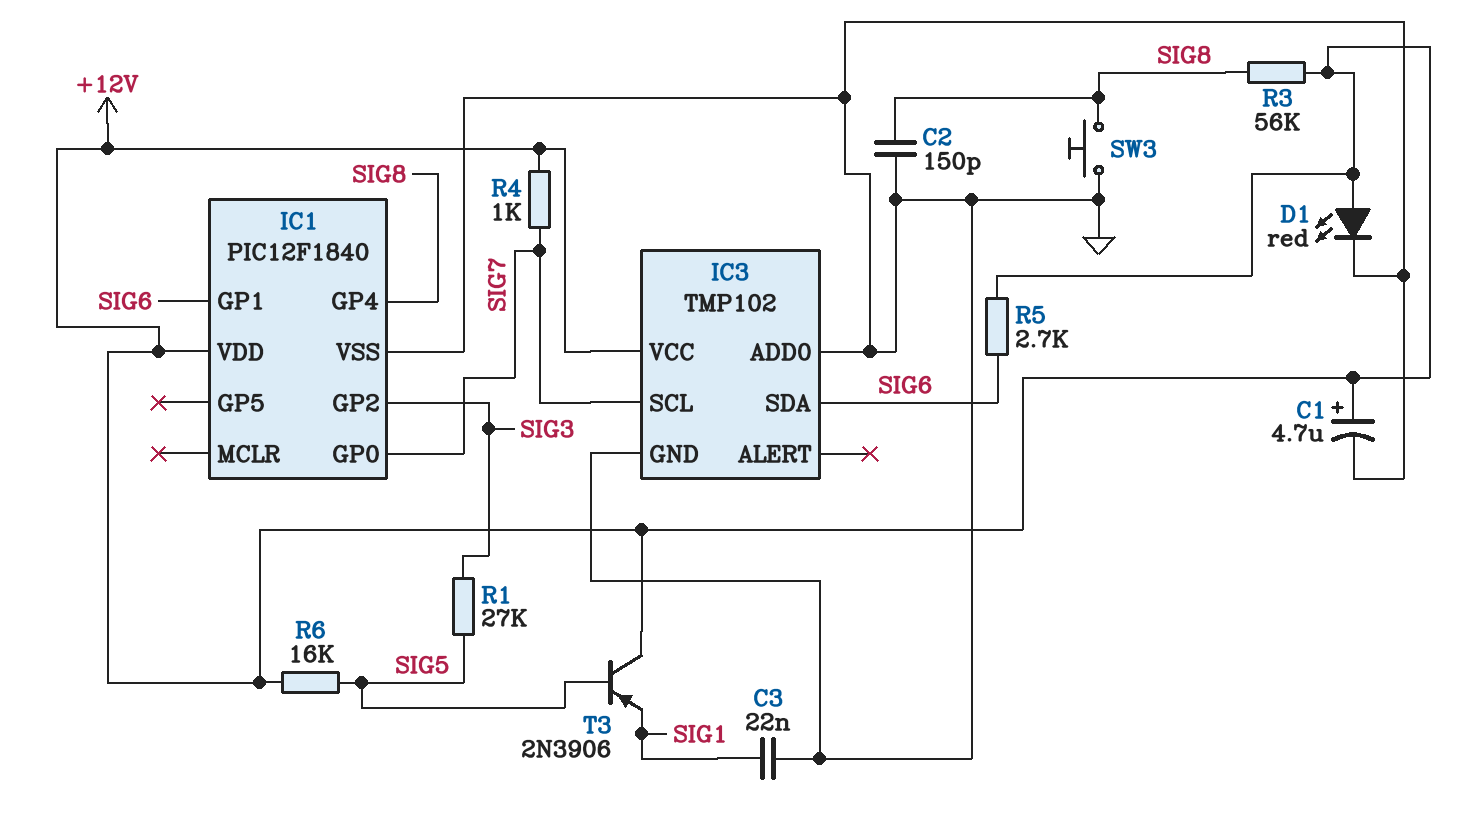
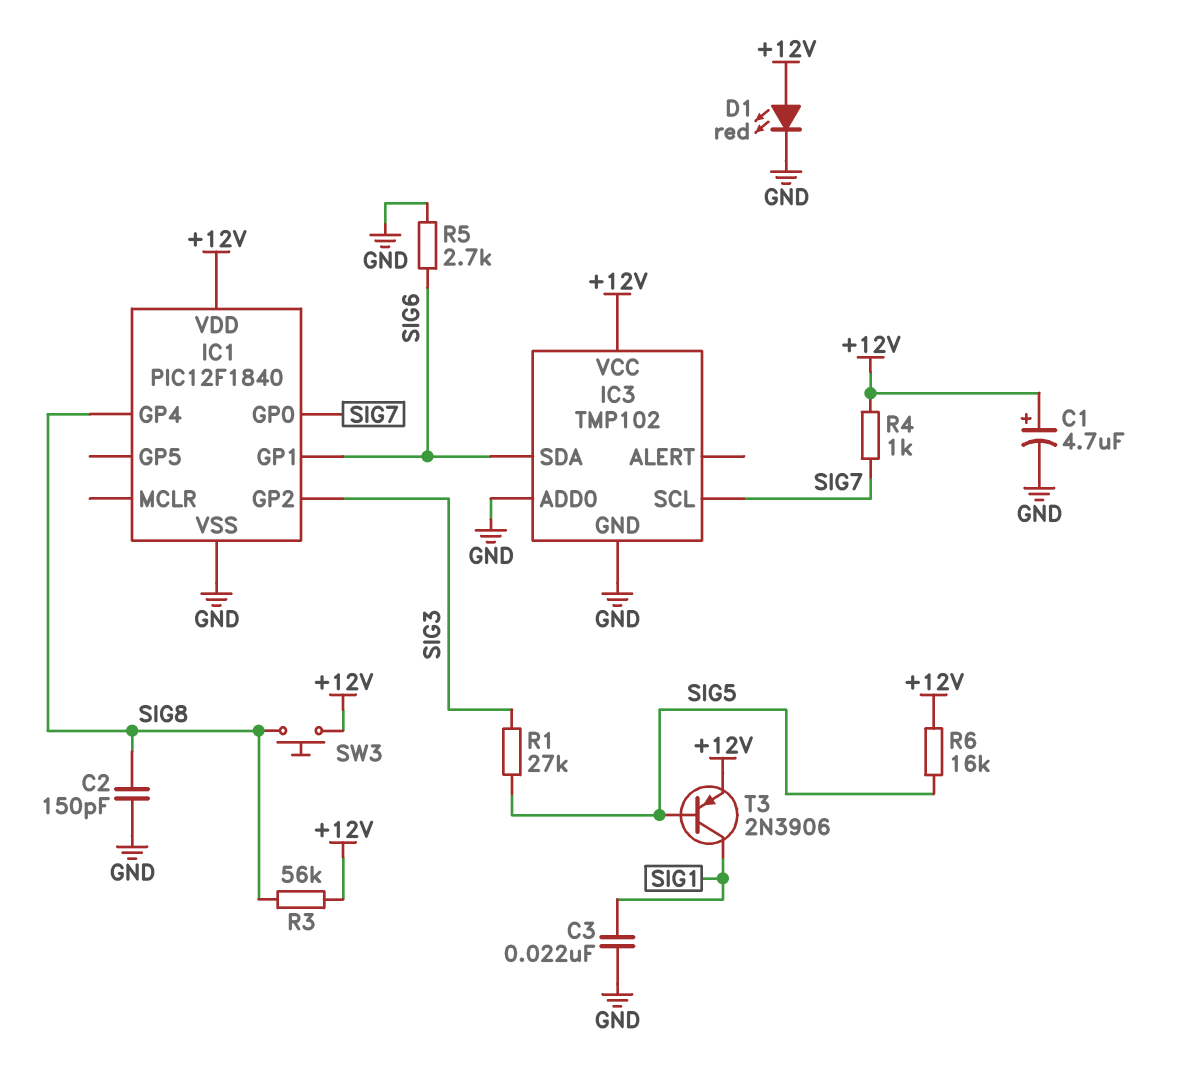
R5: 2.7k (+12V, SIG6) -> 2.7k (GND, SIG6)
SW3: button (GND, SIG8) -> button (+12V, SIG8)
T3: PNP 2N3906 (B SIG5, C +12V, E SIG1) -> PNP 2N3906 (B SIG5, C SIG1, E +12V)

